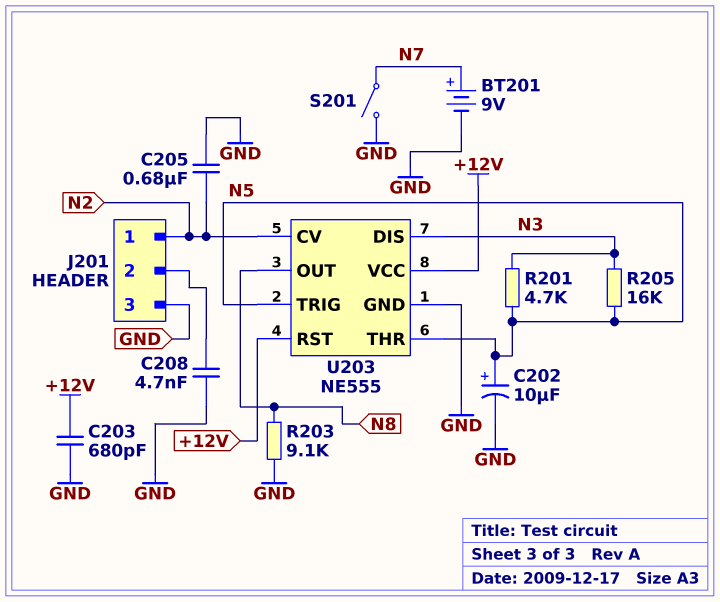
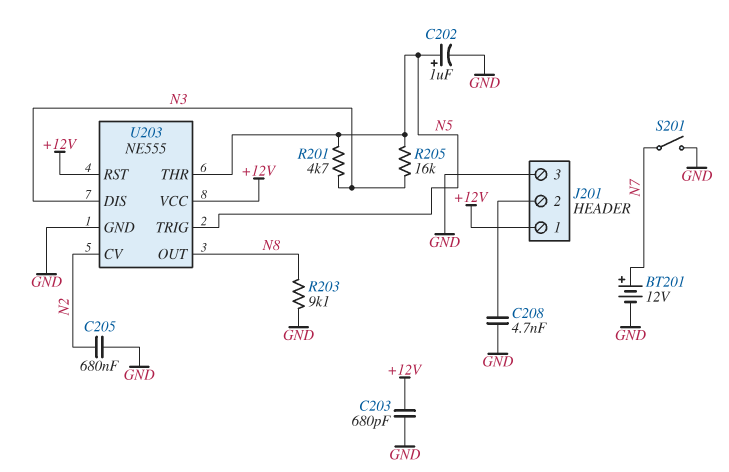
BT201: 9V (plus N7, minus GND) -> 12V (plus N7, minus GND)
C202: 10uF (plus N5, minus GND) -> 1uF (plus N5, minus GND)
J201 pin 1: N2 -> +12V

